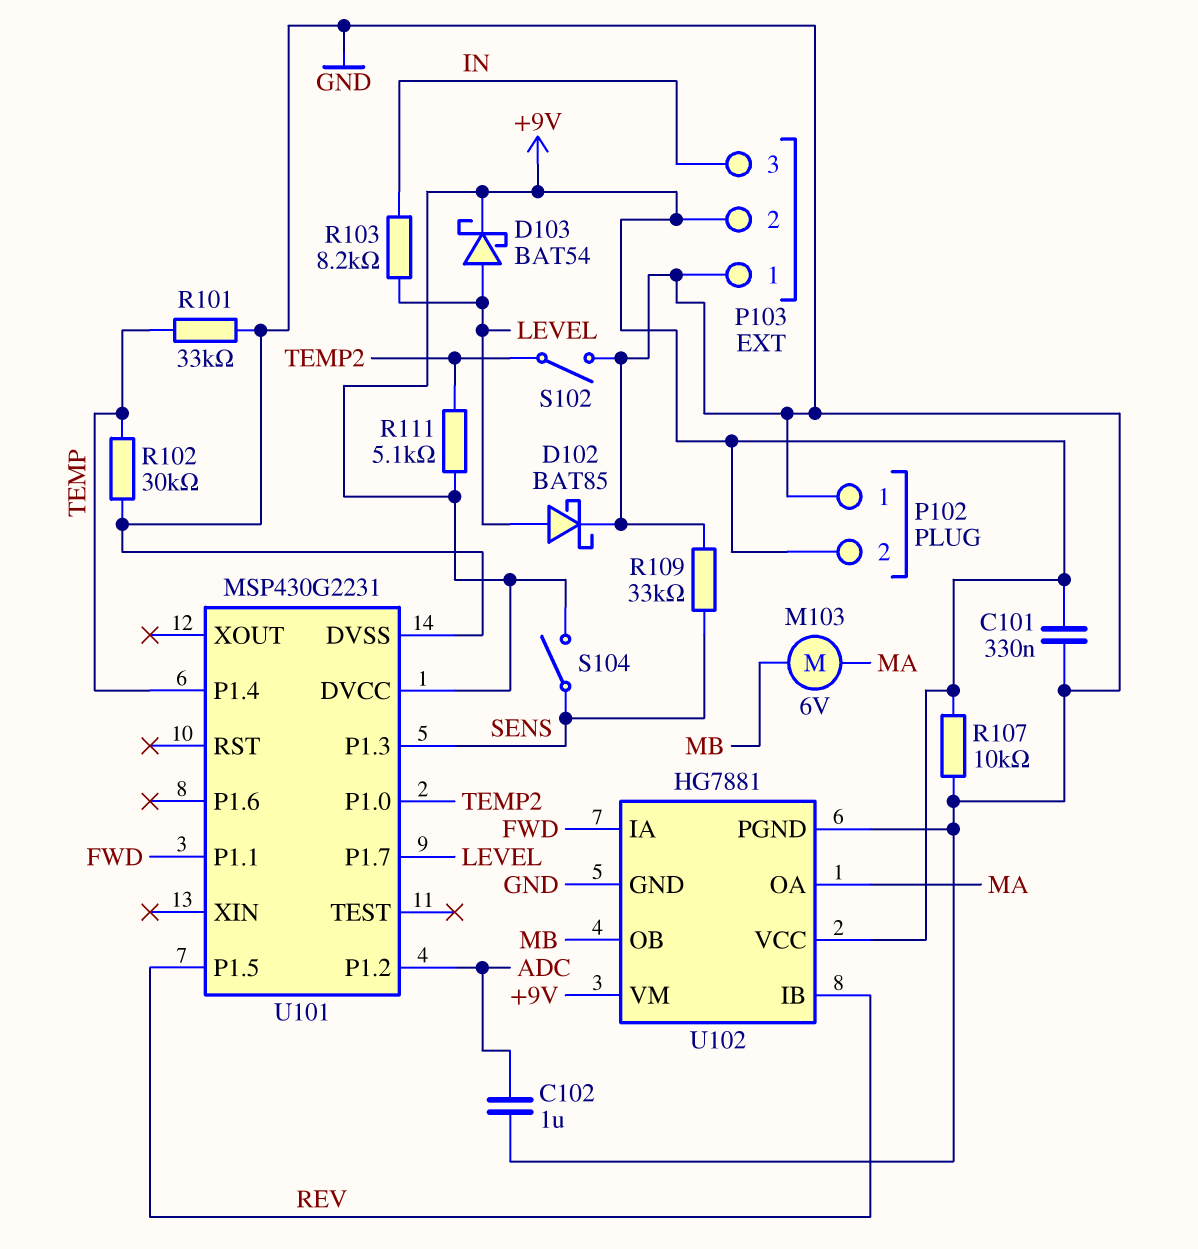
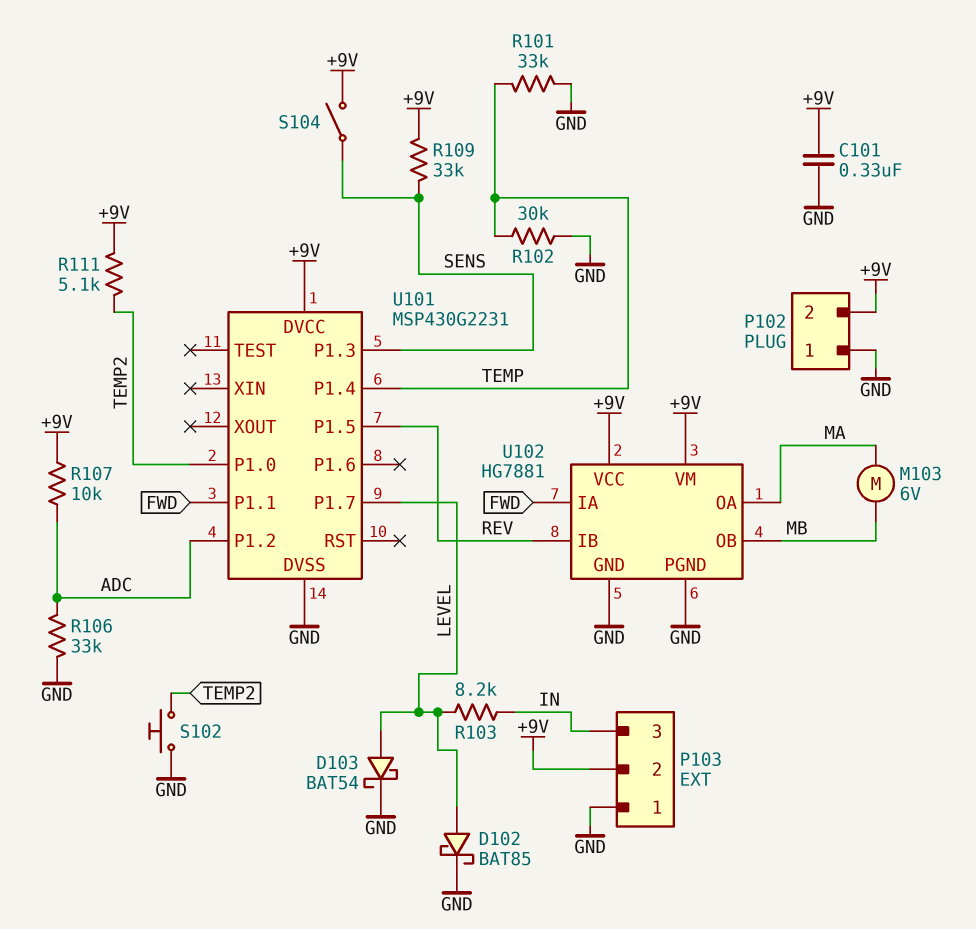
C102: 1uF (ADC, GND) -> none
D103: schottky BAT54 (A LEVEL, K +9V) -> schottky BAT54 (A LEVEL, K GND)
R106: none -> 33k (ADC, GND)
R107: 10k (+9V, GND) -> 10k (+9V, ADC)
R109: 33k (GND, SENS) -> 33k (+9V, SENS)
S102: switch (GND, TEMP2) -> button (GND, TEMP2)

